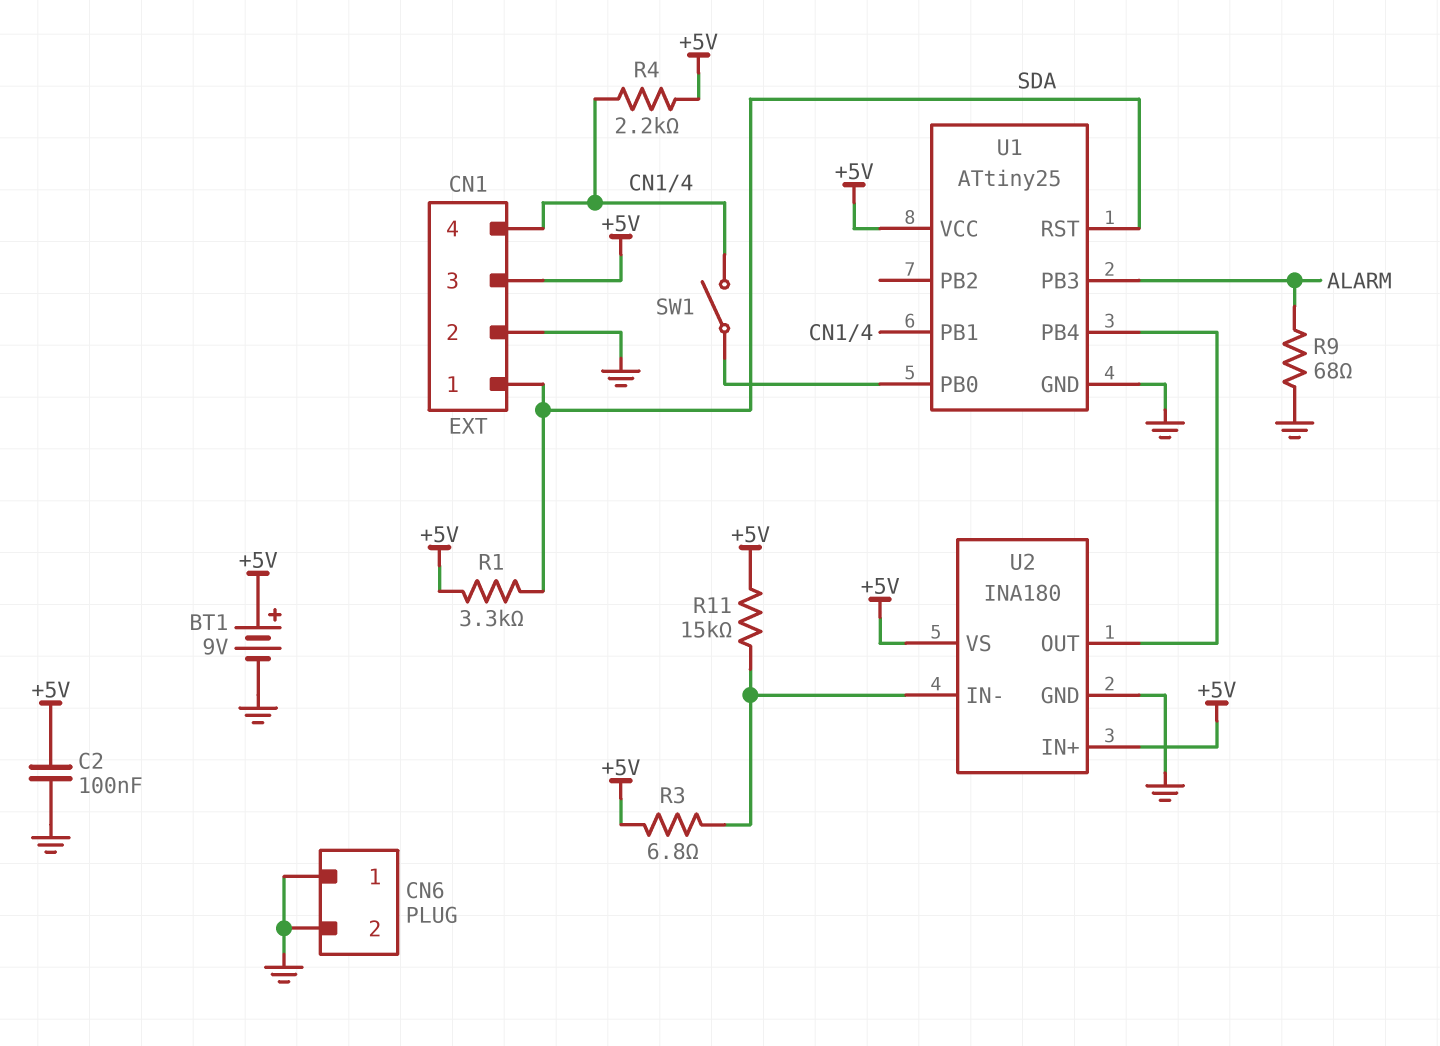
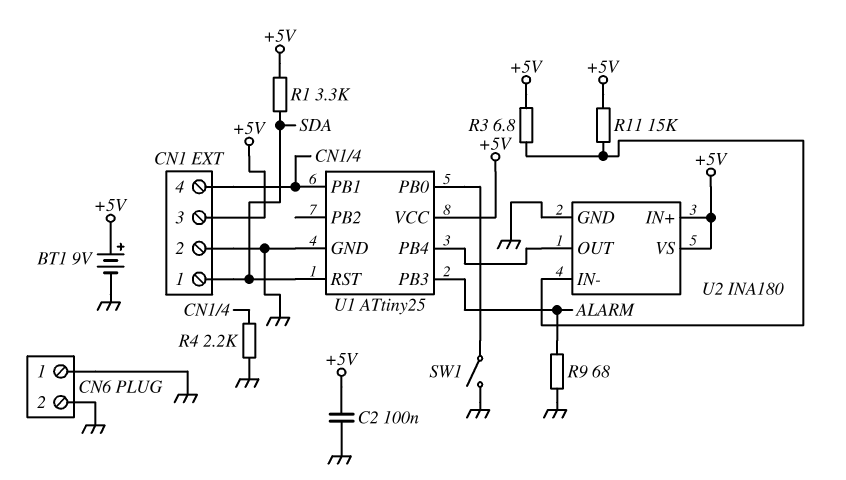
R4: 2.2k (+5V, CN1/4) -> 2.2k (CN1/4, GND)
SW1: switch (CN1/4, U1/PB0) -> switch (GND, U1/PB0)

